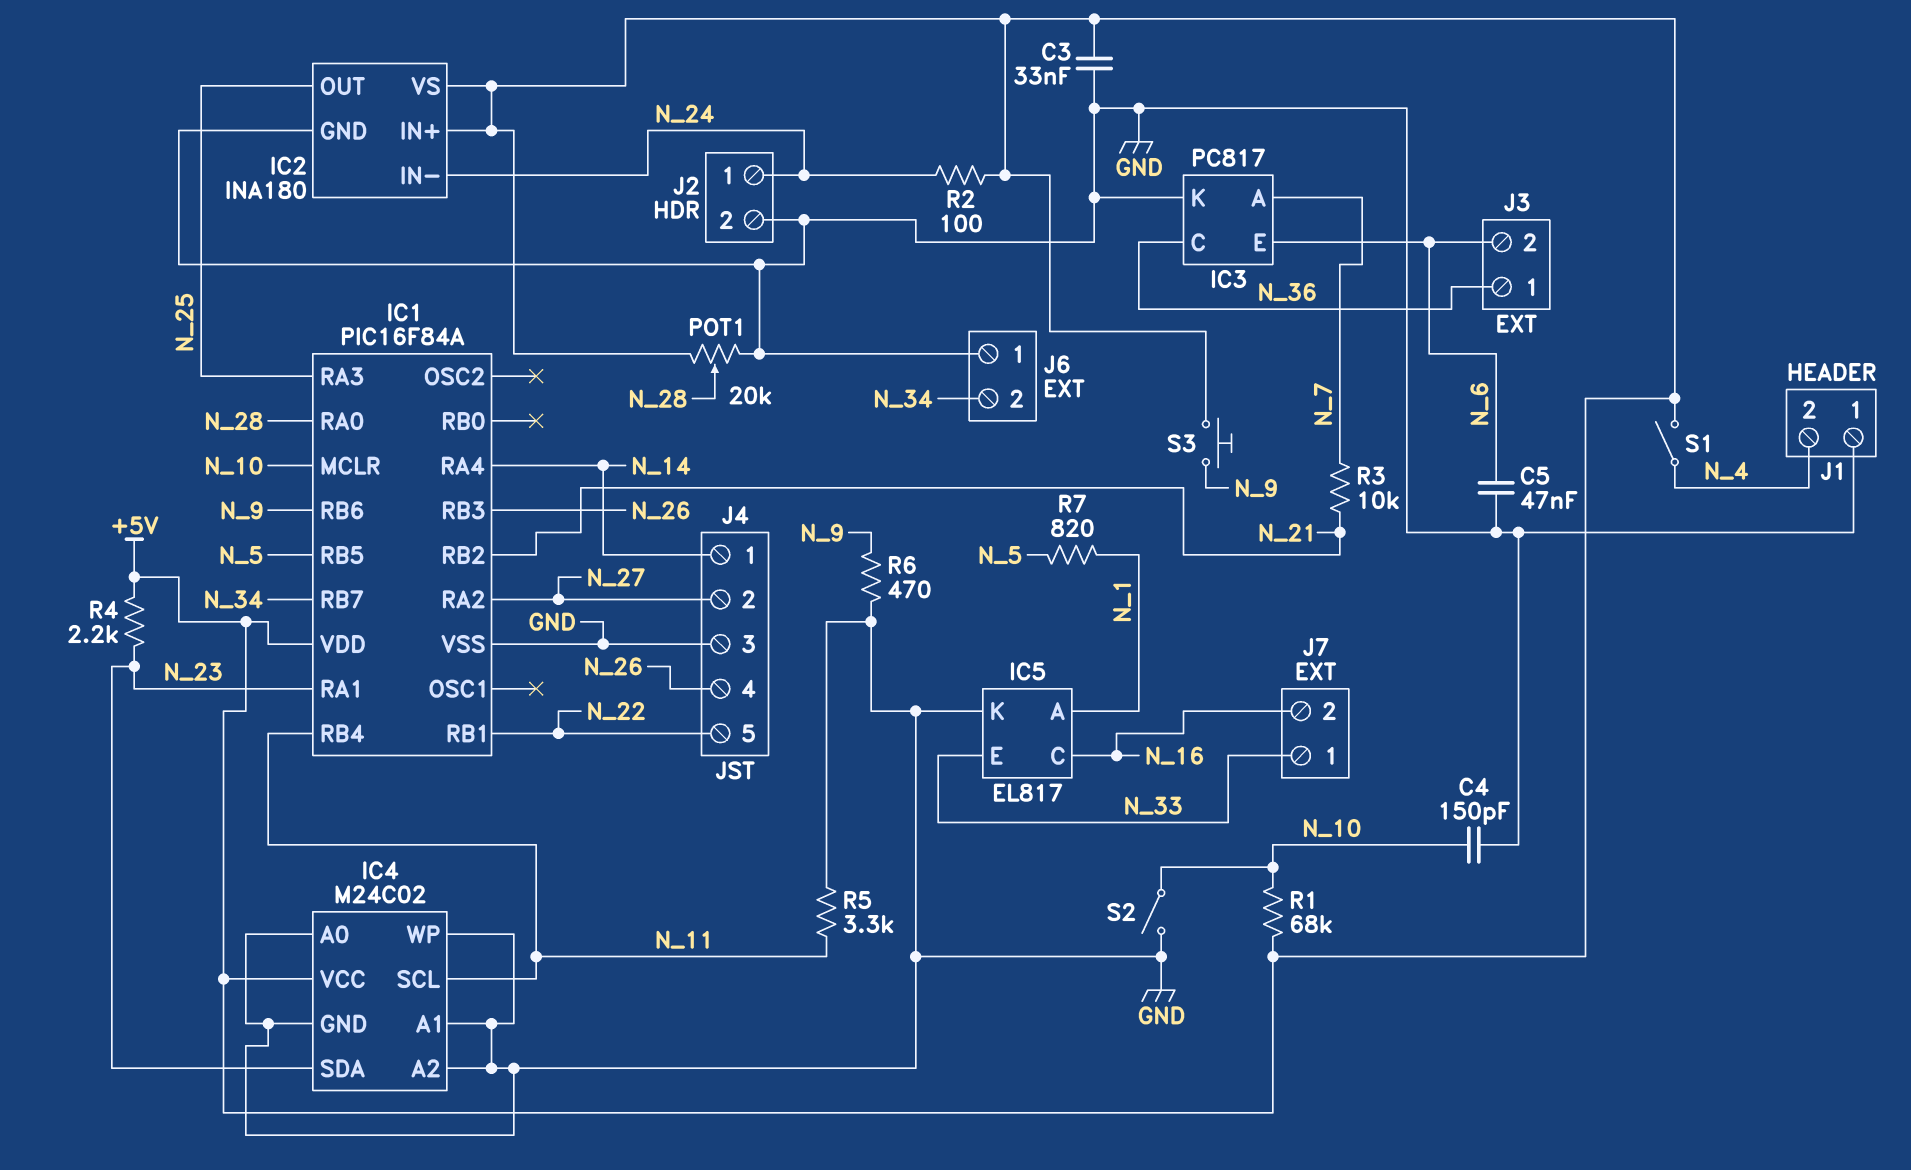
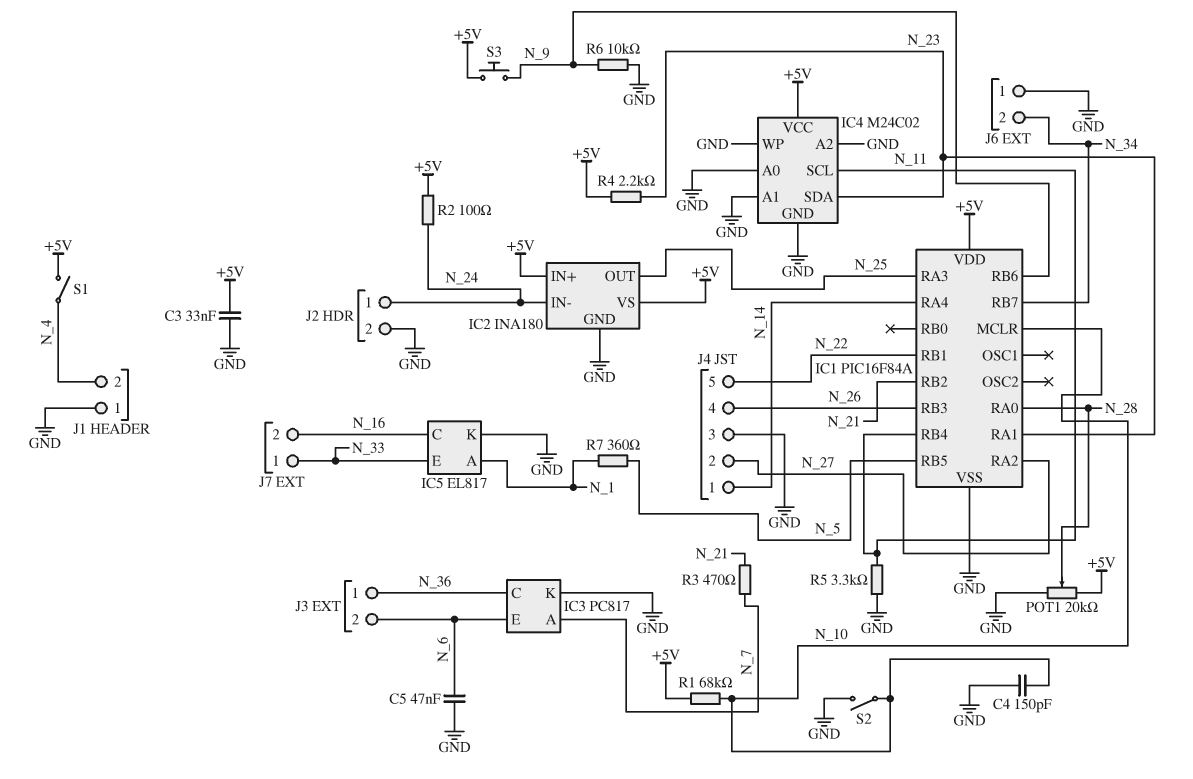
R3: 10k (N_7, N_21) -> 470 (N_7, N_21)
R6: 470 (GND, N_9) -> 10k (GND, N_9)
R7: 820 (N_1, N_5) -> 360 (N_1, N_5)

